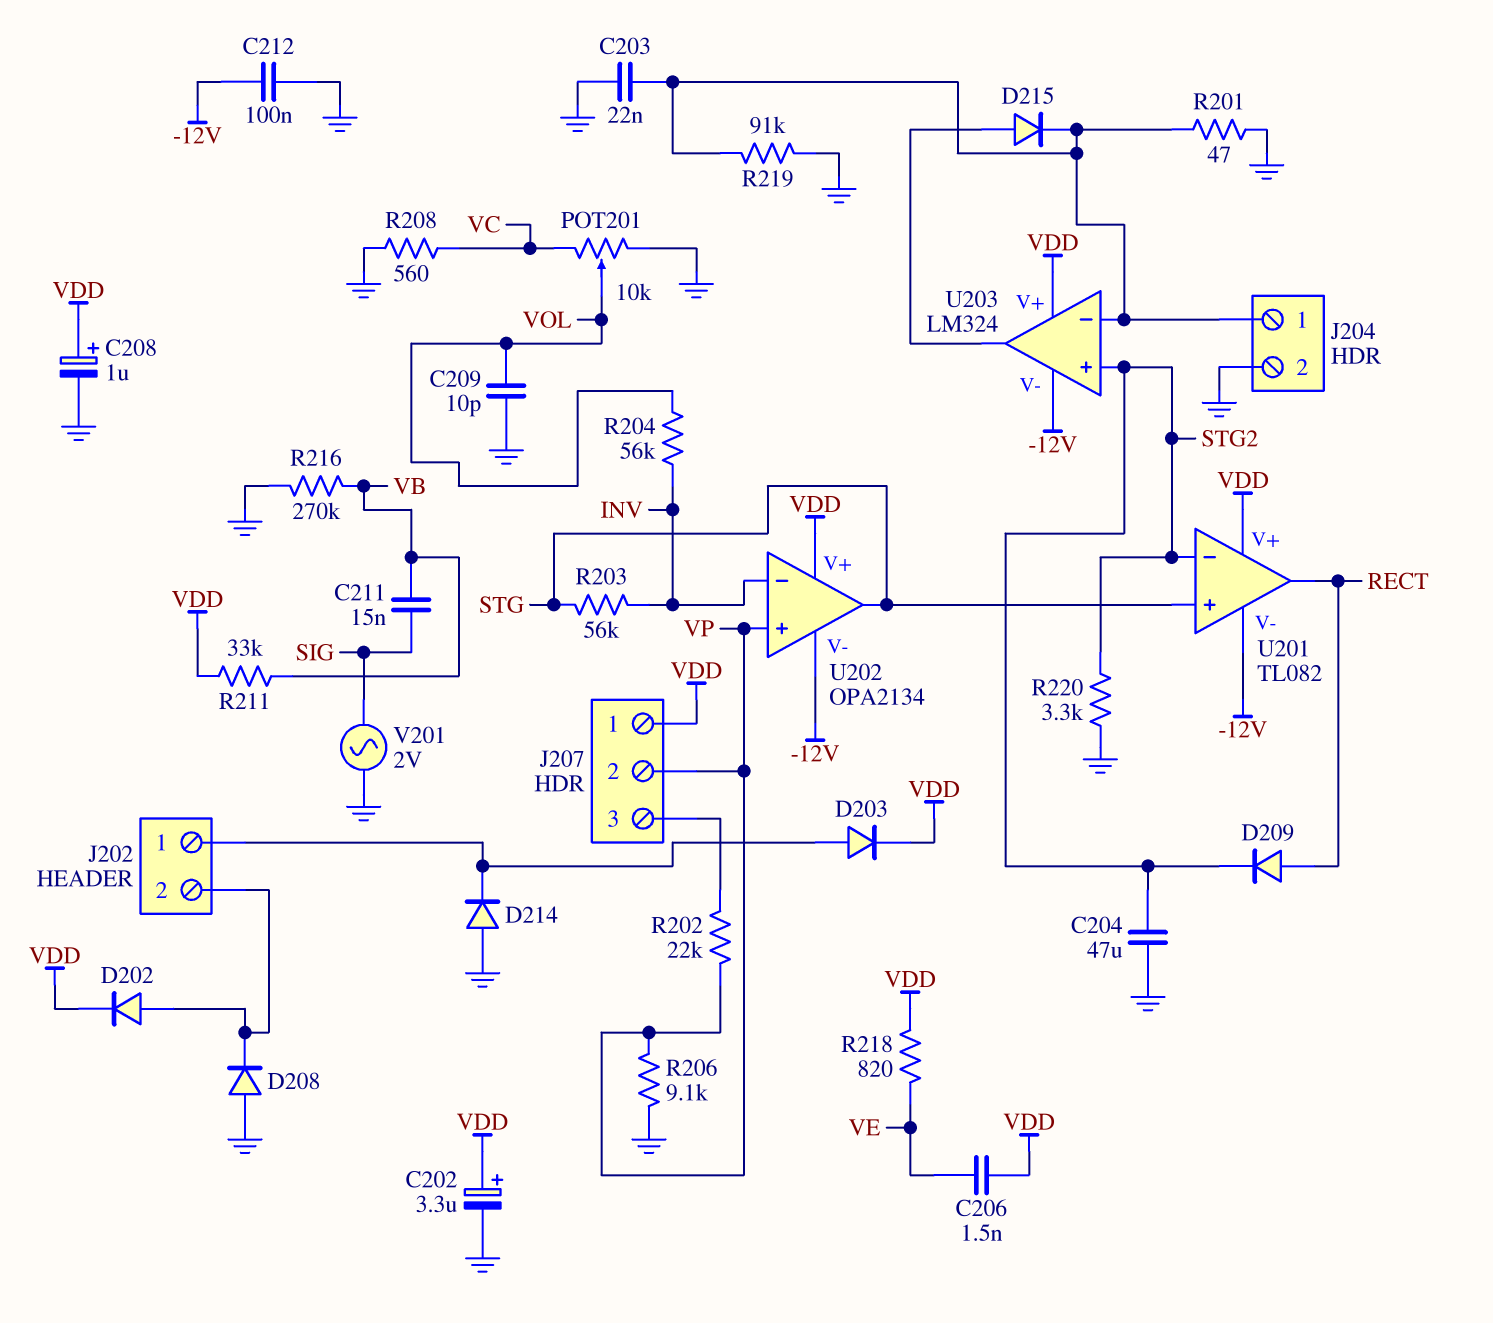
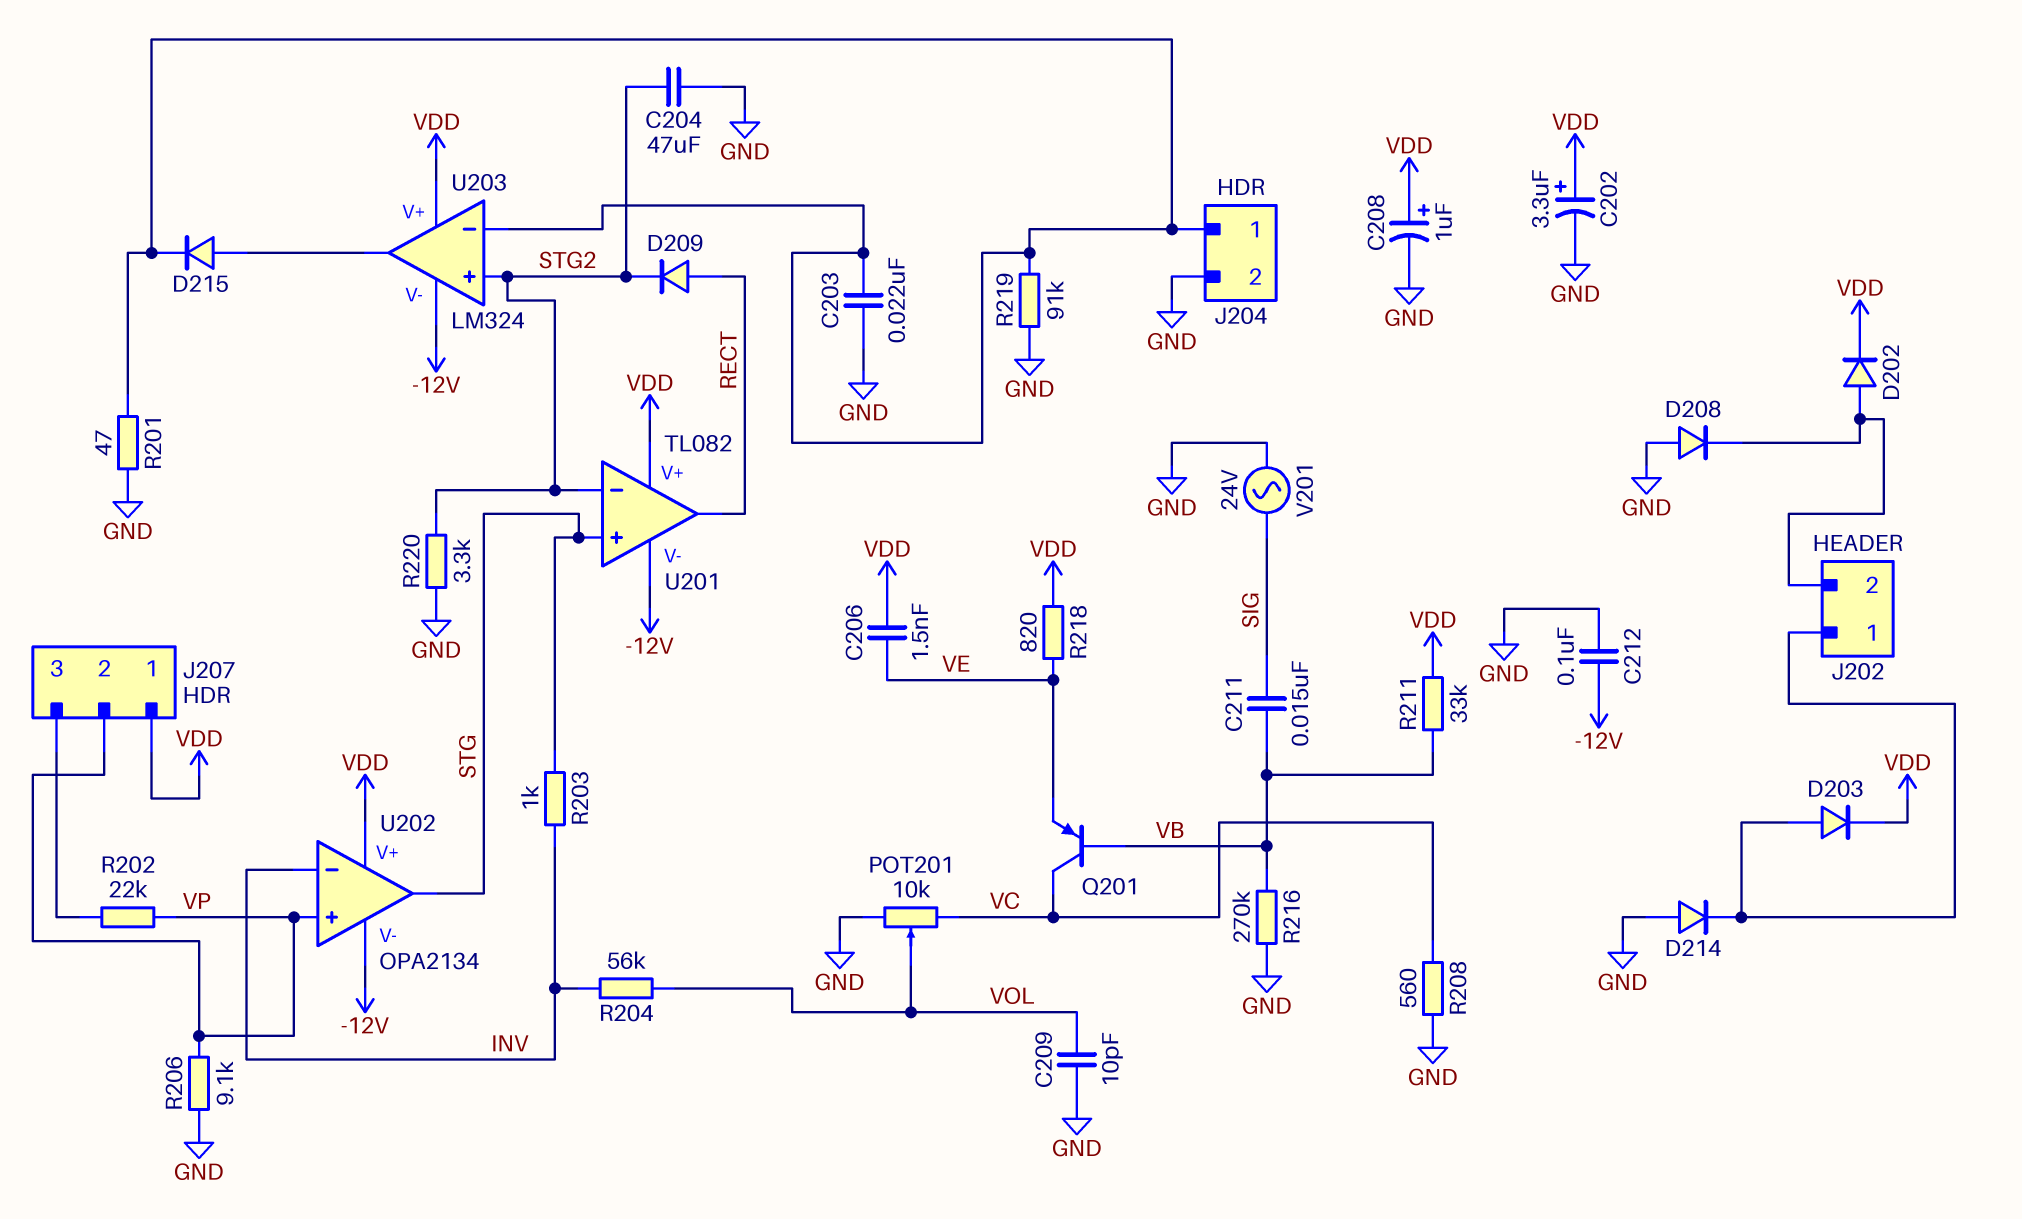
Q201: none -> PNP (B VB, C VC, E VE)
R203: 56k (INV, STG) -> 1k (INV, STG)
V201: AC 2V (GND, SIG) -> AC 24V (GND, SIG)

